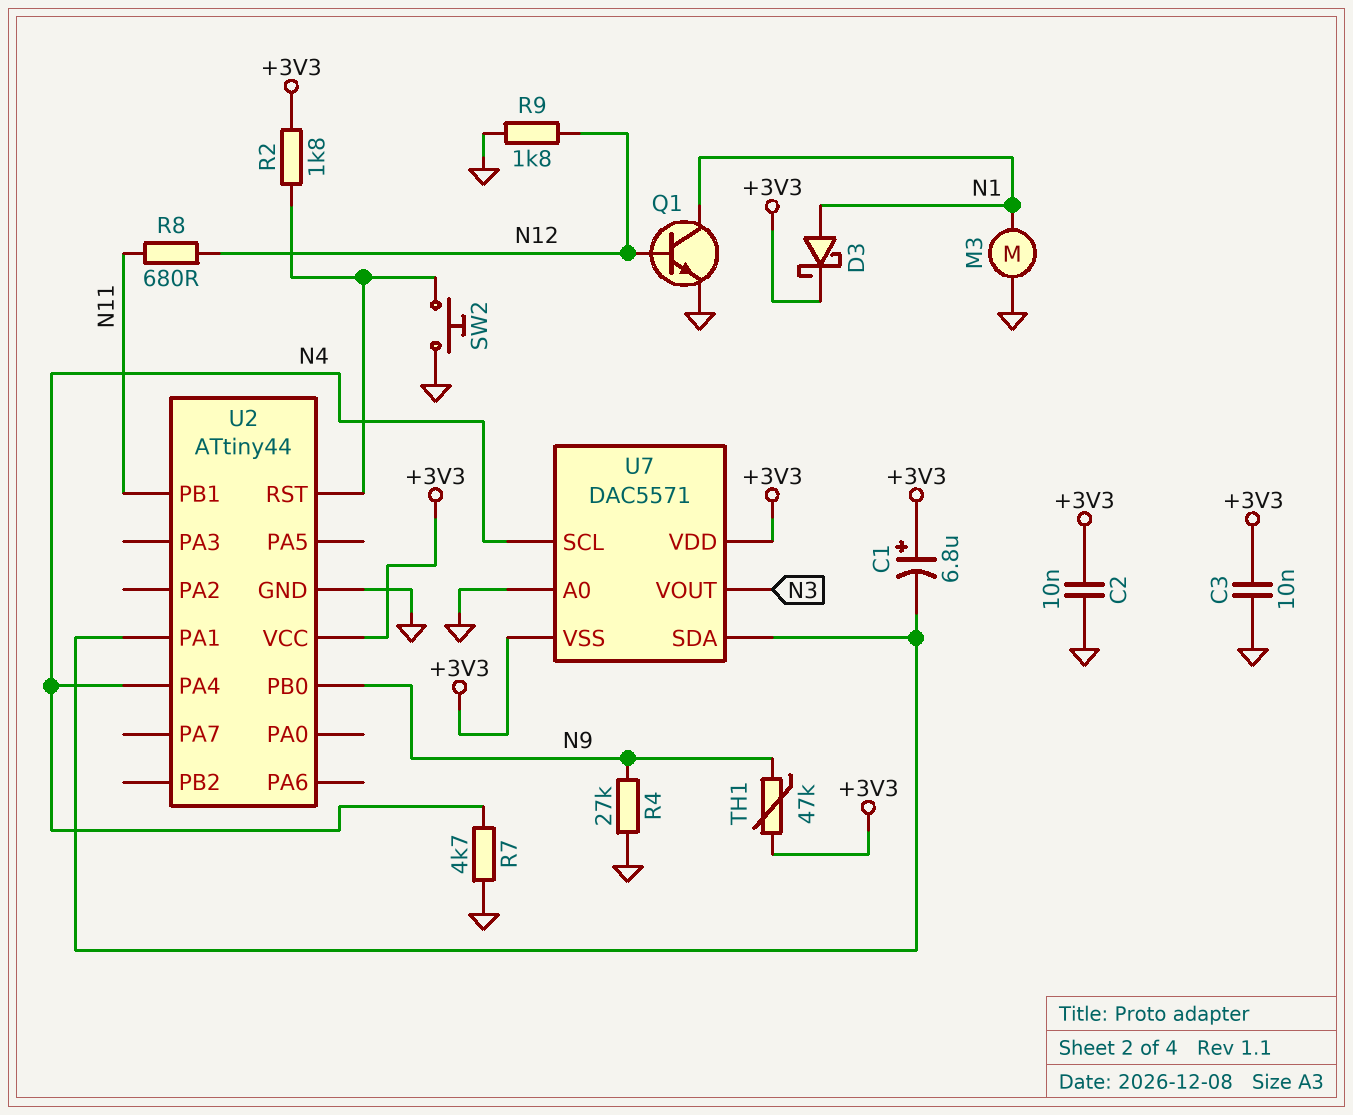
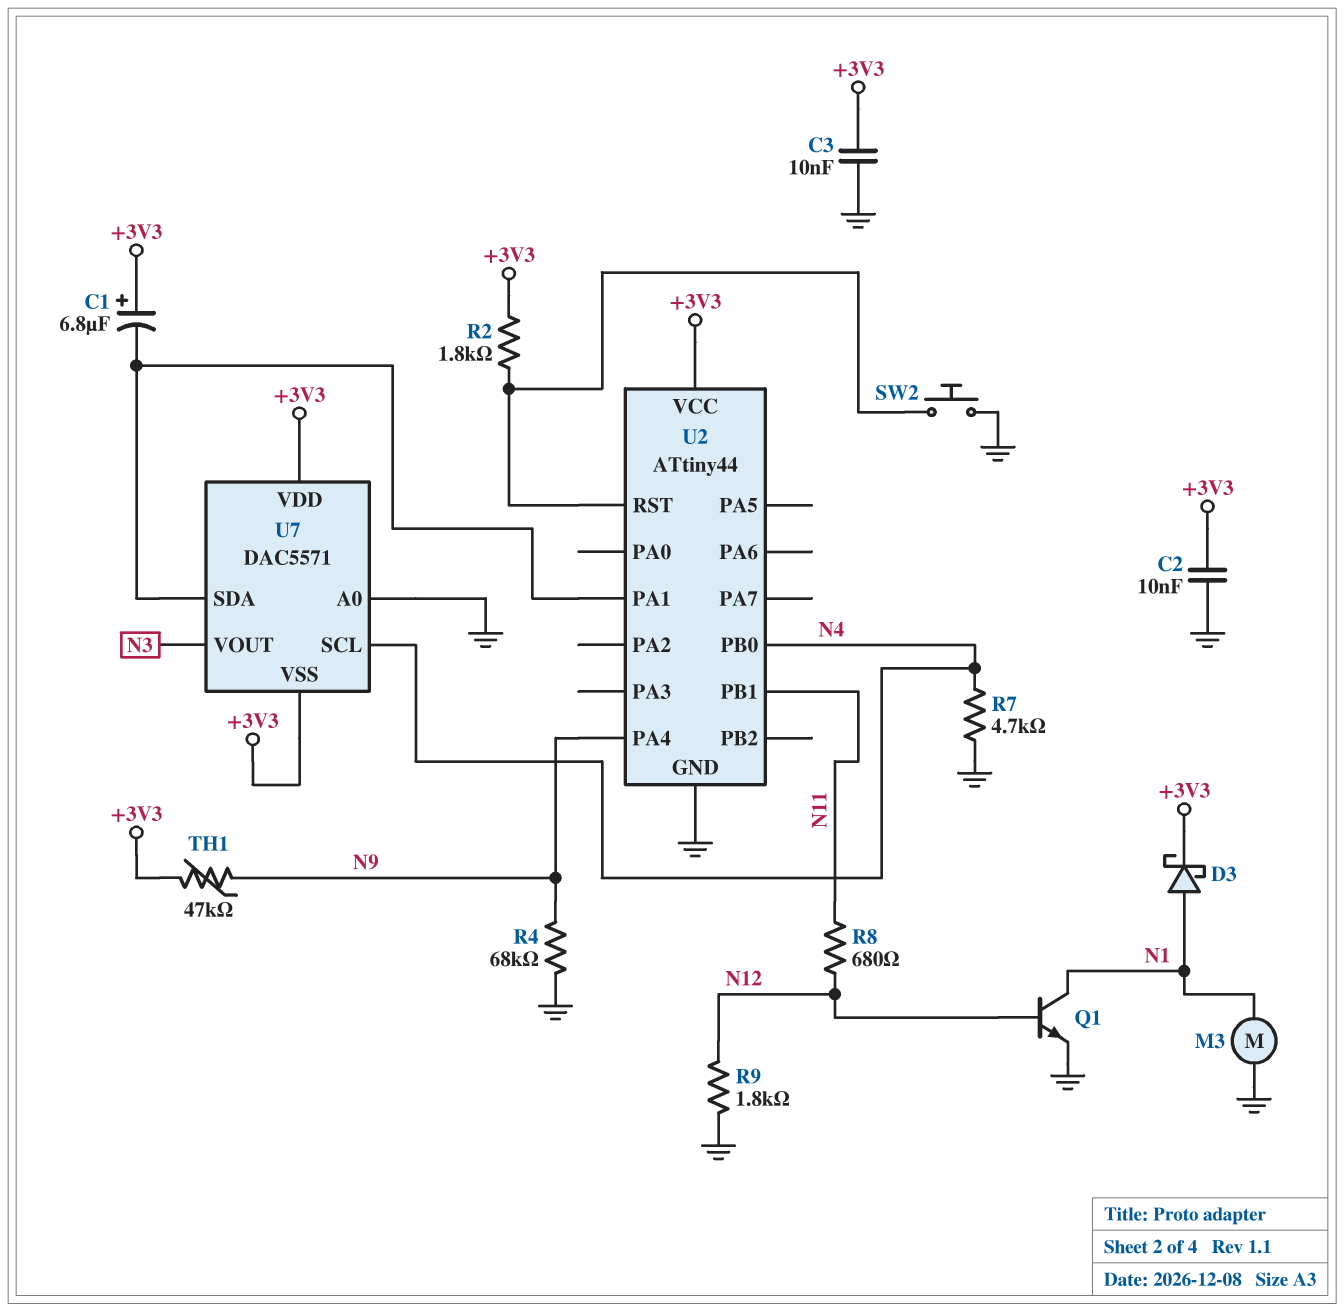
R4: 27k (GND, N9) -> 68k (GND, N9)
U2 pin PA4: N4 -> N9
U2 pin PB0: N9 -> N4

